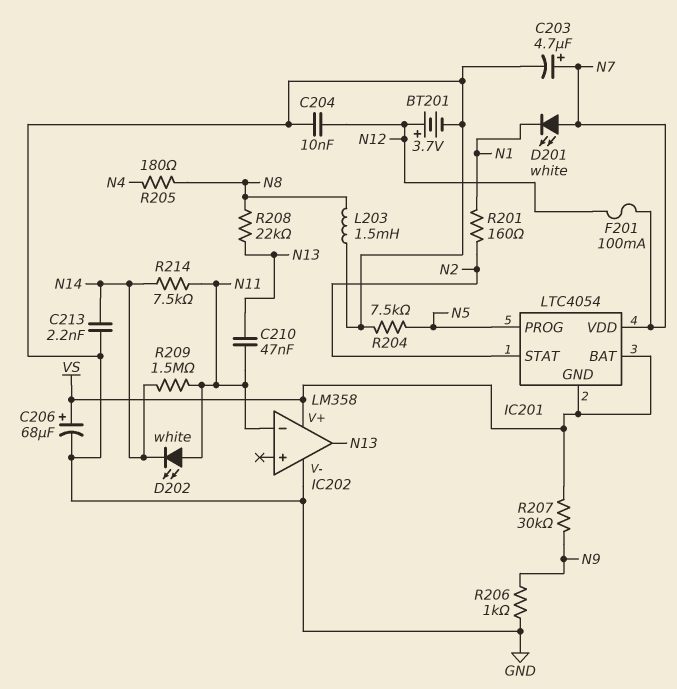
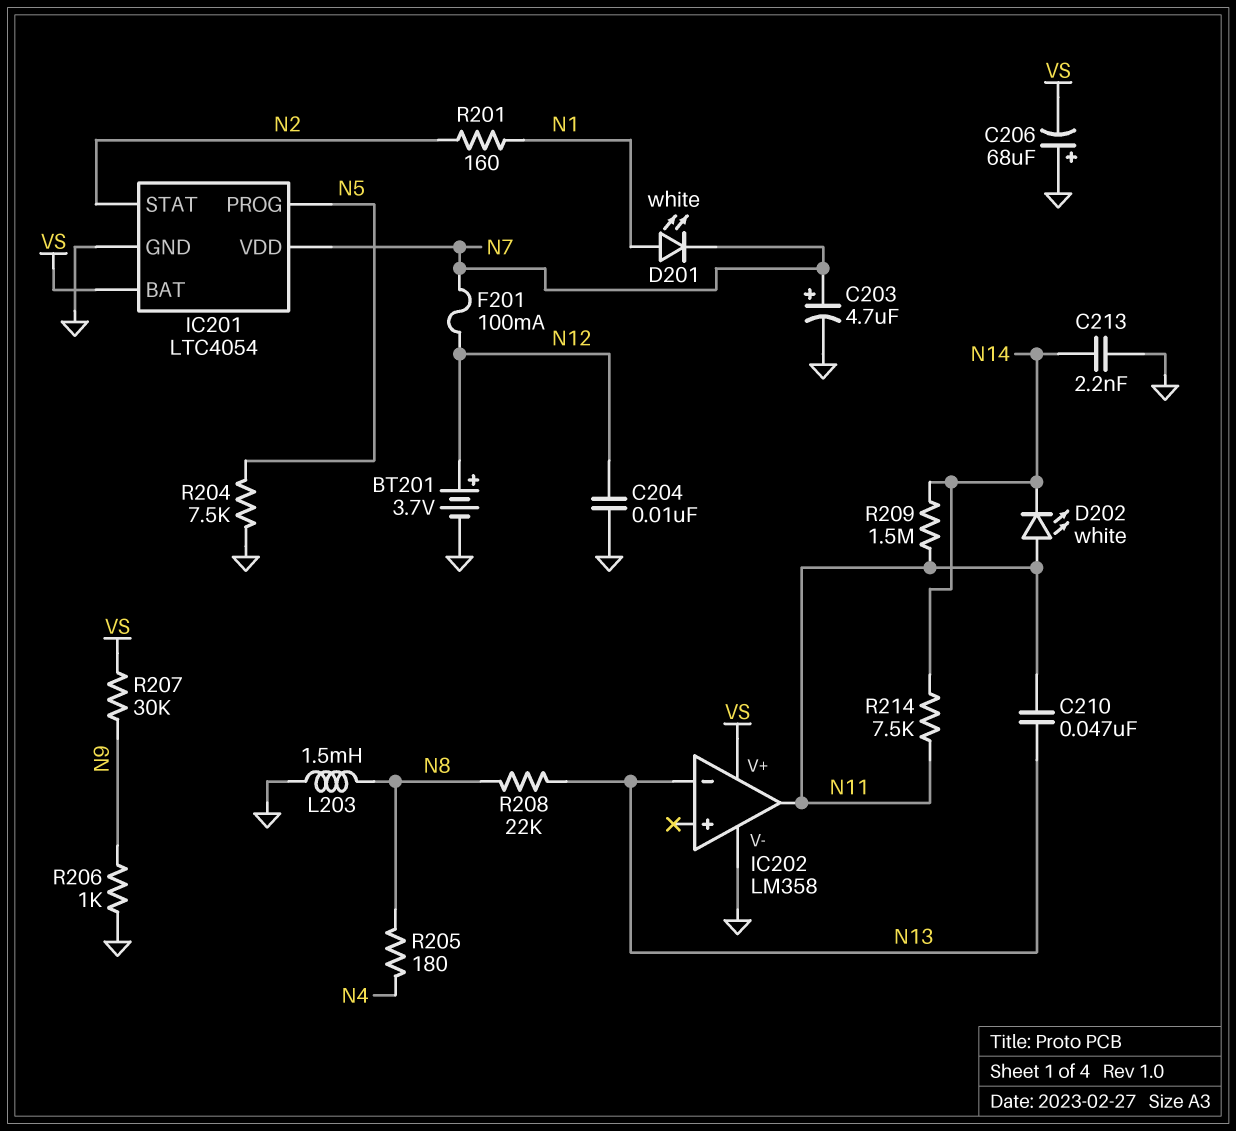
C206: 68uF (plus VS, minus GND) -> 68uF (plus GND, minus VS)
D201: LED white (A N7, K N1) -> LED white (A N1, K N7)
IC201 pin GND: VS -> GND
IC202 pin in-: N11 -> N13
IC202 pin out: N13 -> N11

